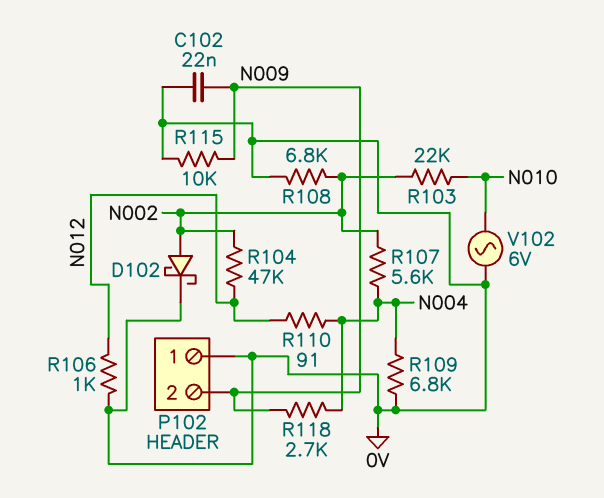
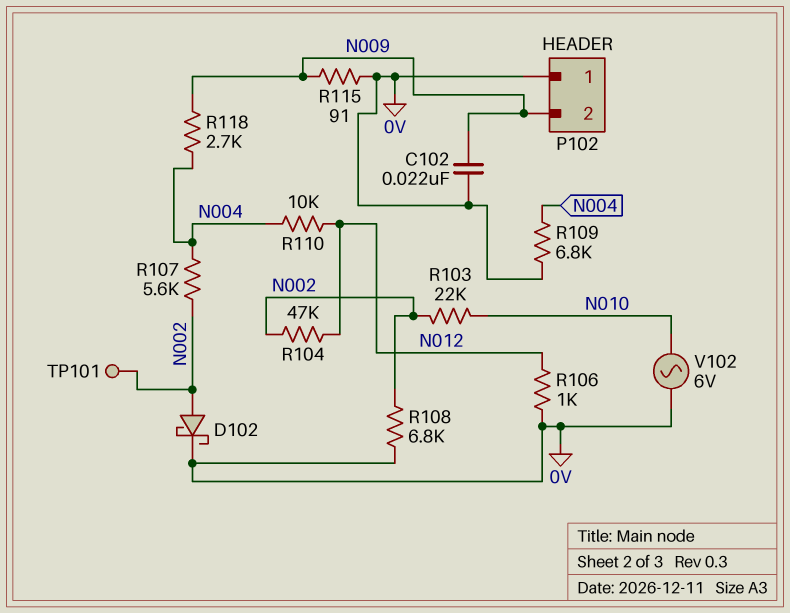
R110: 91 (N004, N012) -> 10k (N004, N012)
R115: 10k (0V, N009) -> 91 (0V, N009)
TP101: none -> test point (N002)

